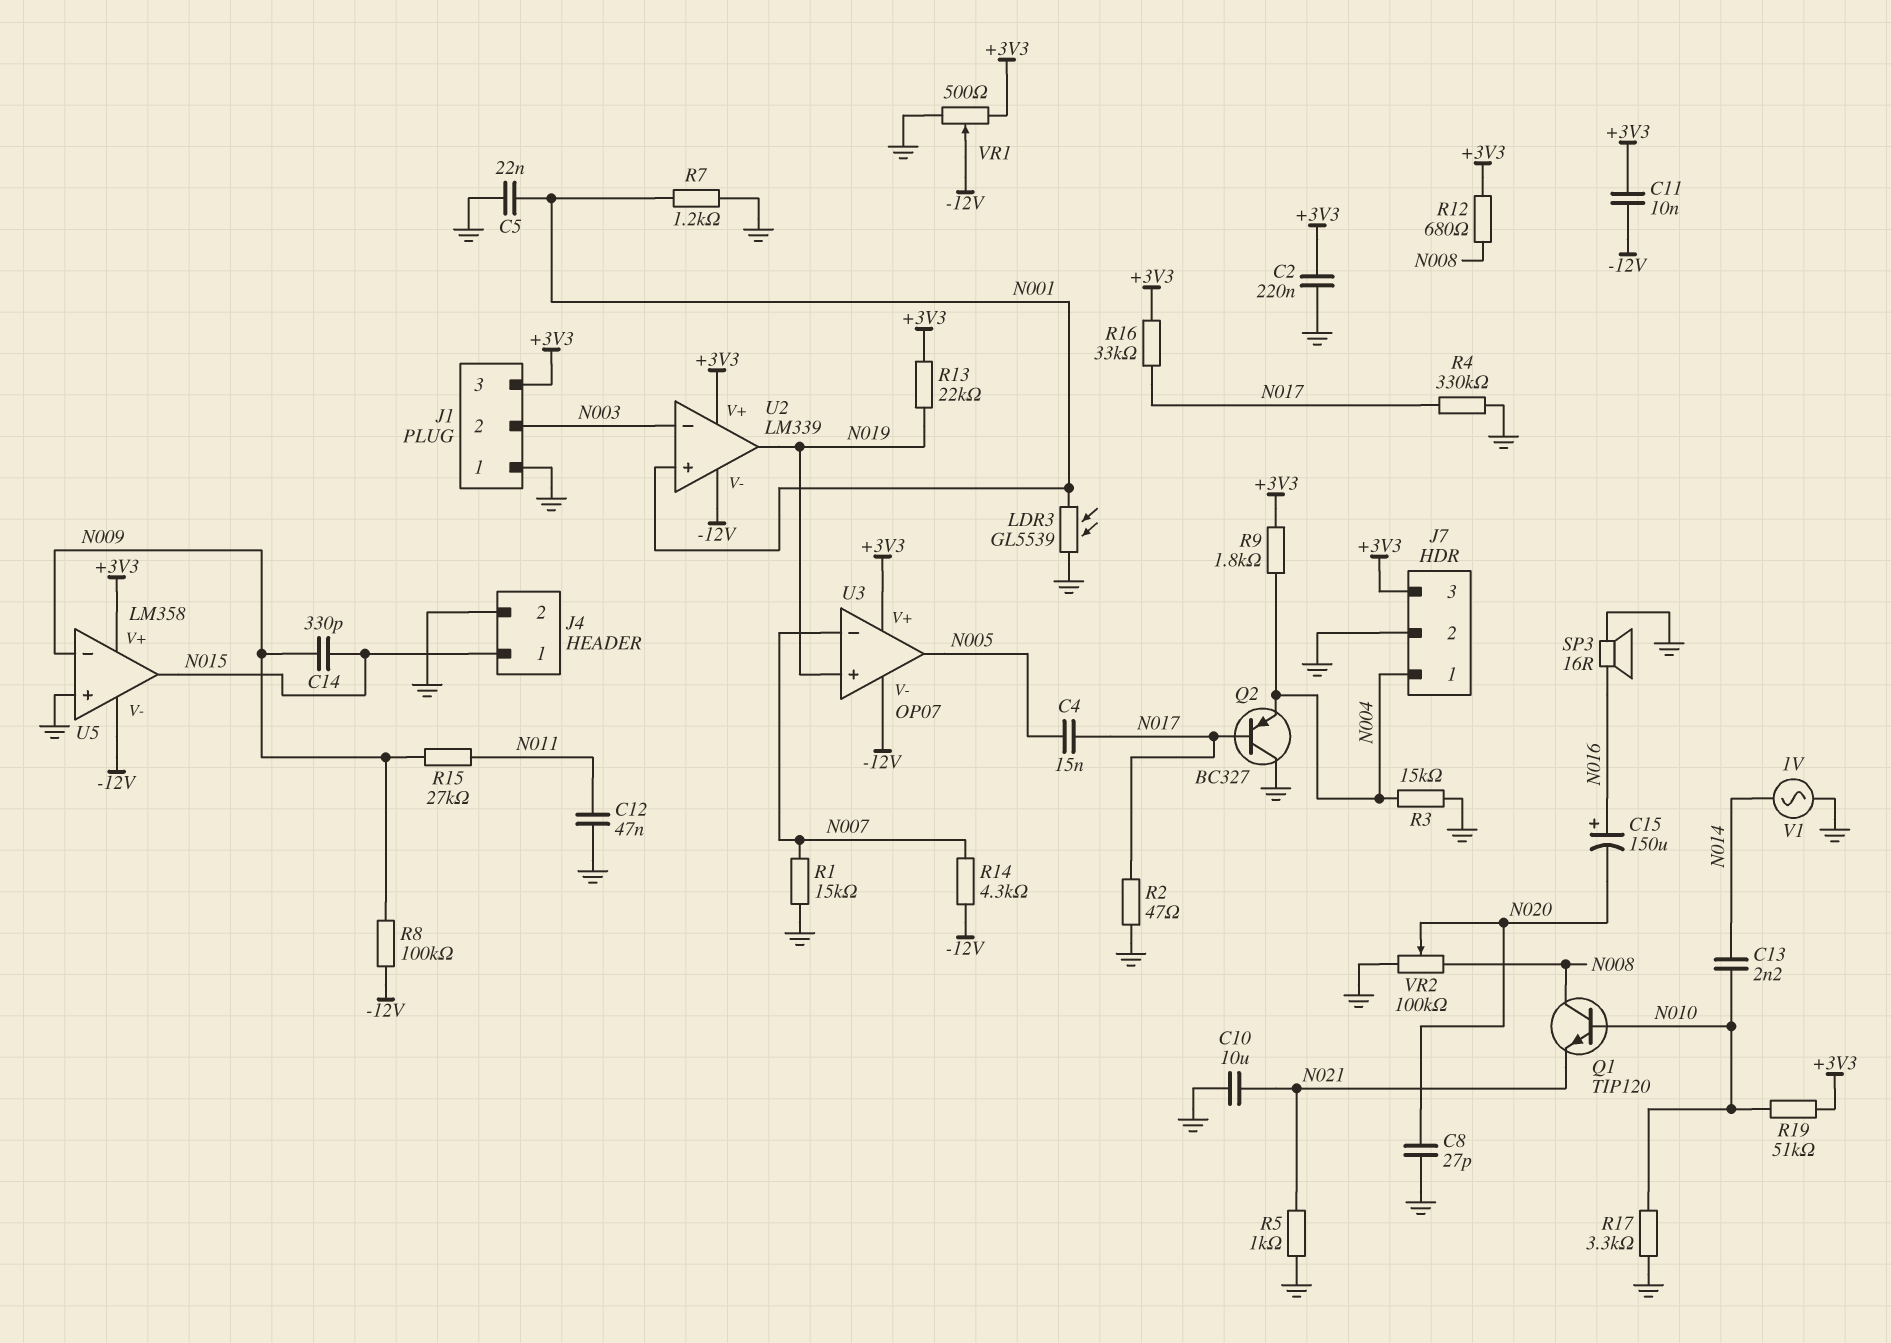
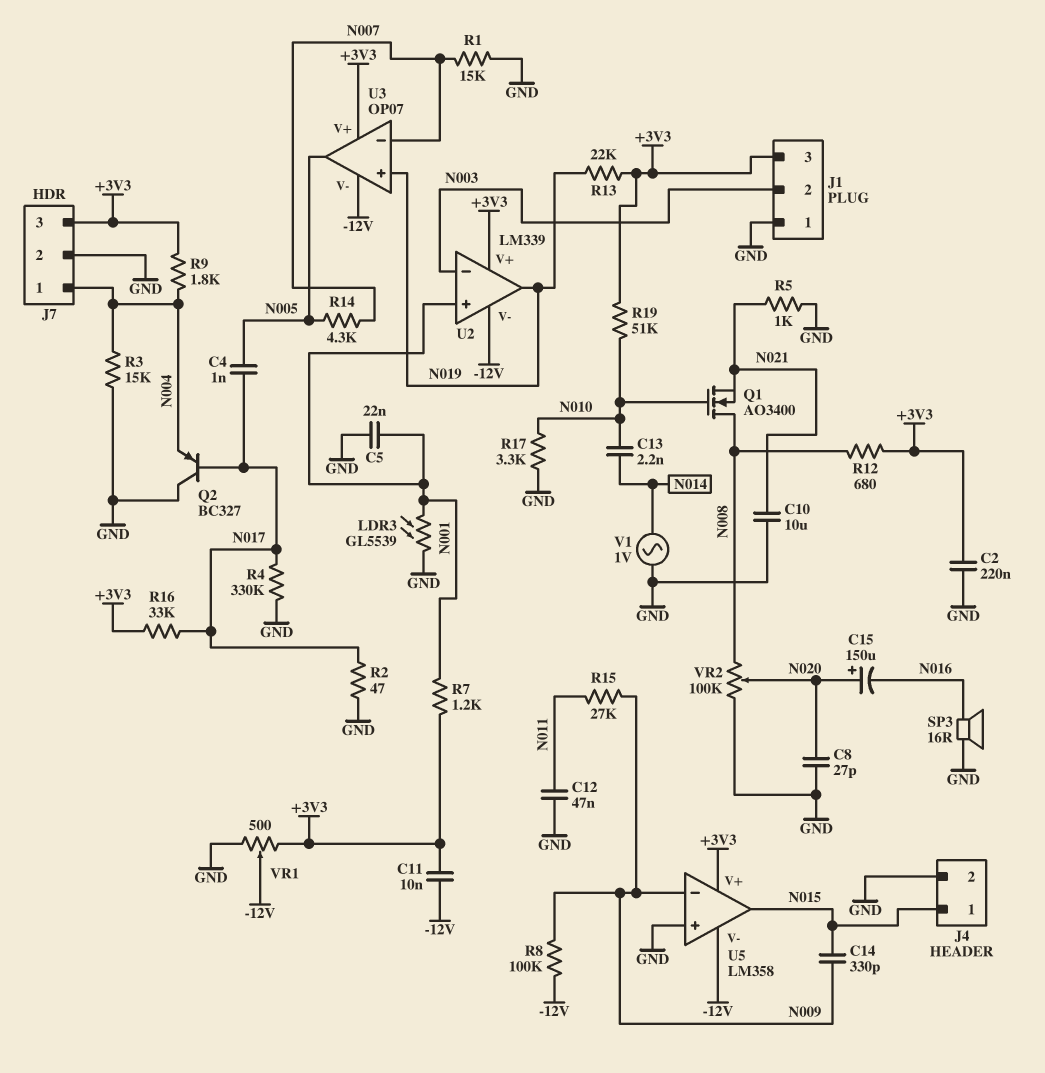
C4: 15nF (N005, N017) -> 1nF (N005, N017)
C15: 150uF (plus N016, minus N020) -> 150uF (plus N020, minus N016)
Q1: NPN TIP120 (B N010, C N008, E N021) -> NMOS AO3400 (G N010, D N008, S N021)
R7: 1.2k (GND, N001) -> 1.2k (+3V3, N001)
R14: 4.3k (-12V, N007) -> 4.3k (N005, N007)

